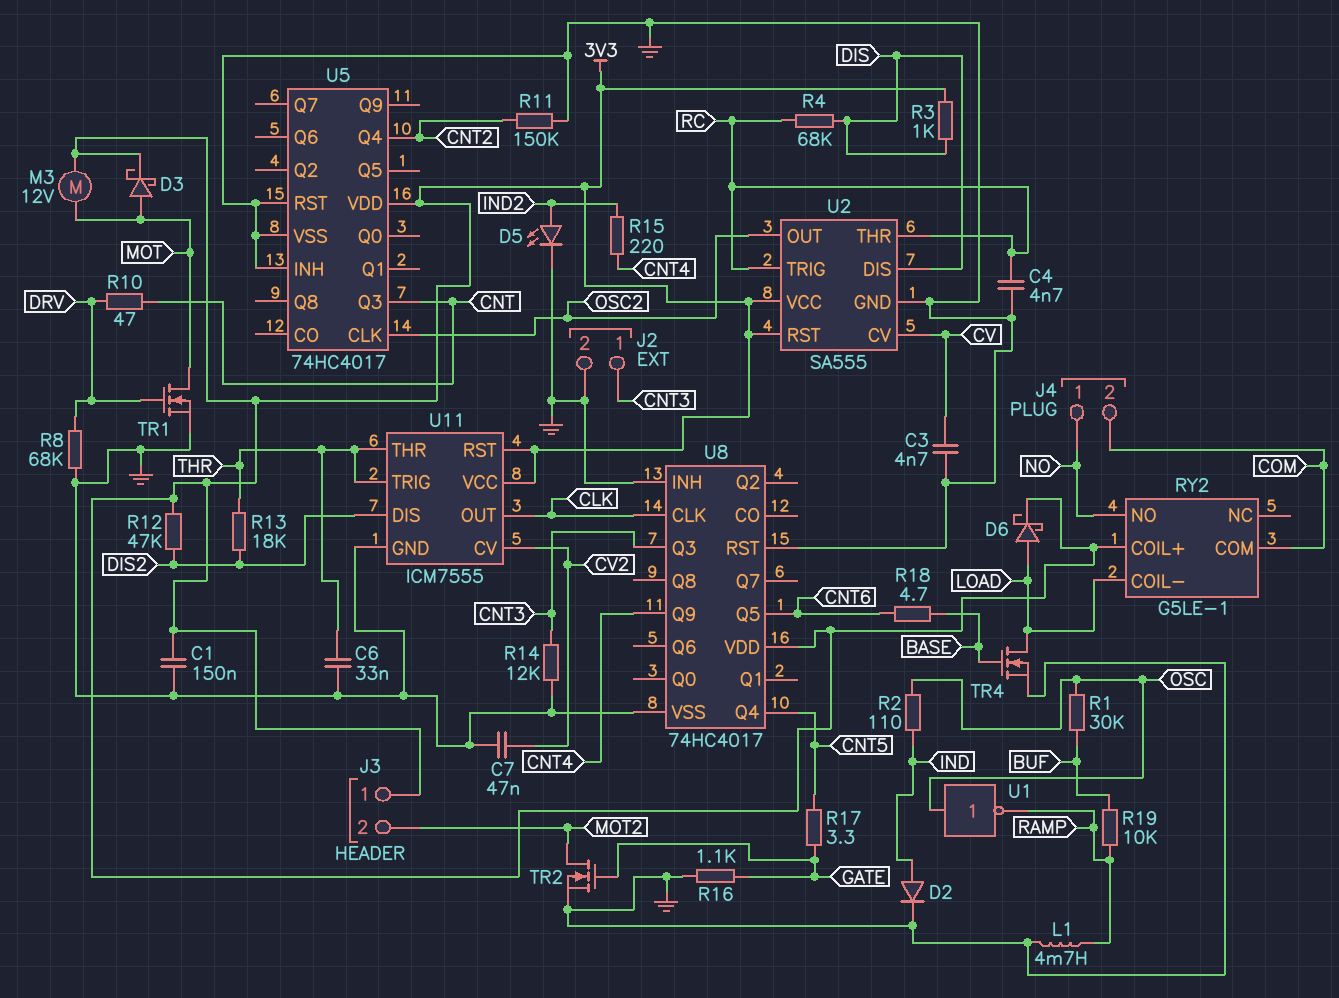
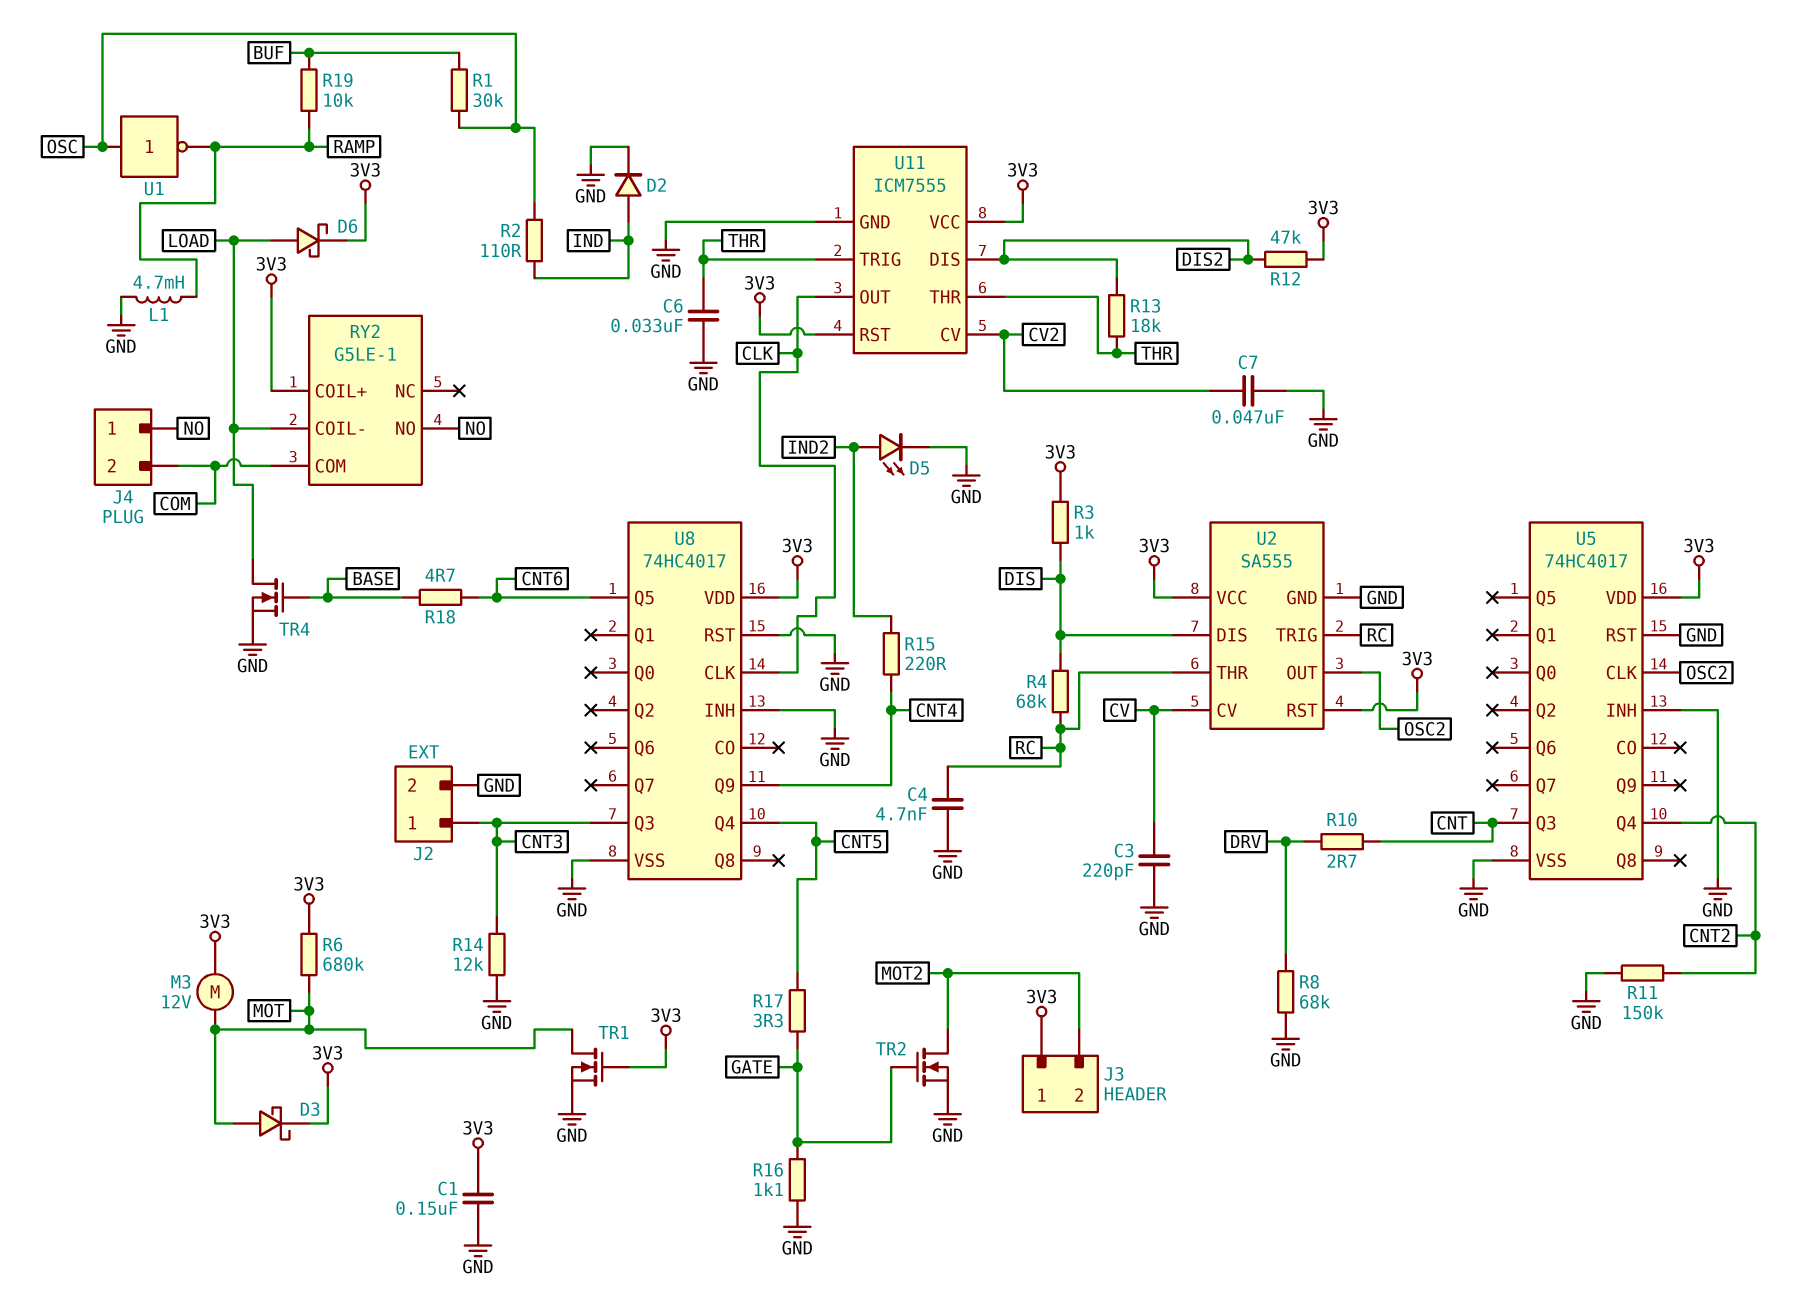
C3: 4.7nF (CV, GND) -> 220pF (CV, GND)
R6: none -> 680k (3V3, MOT)
R10: 47 (CNT, DRV) -> 2.7 (CNT, DRV)
TR1: NMOS (G DRV, D MOT, S GND) -> NMOS (G 3V3, D MOT, S GND)

